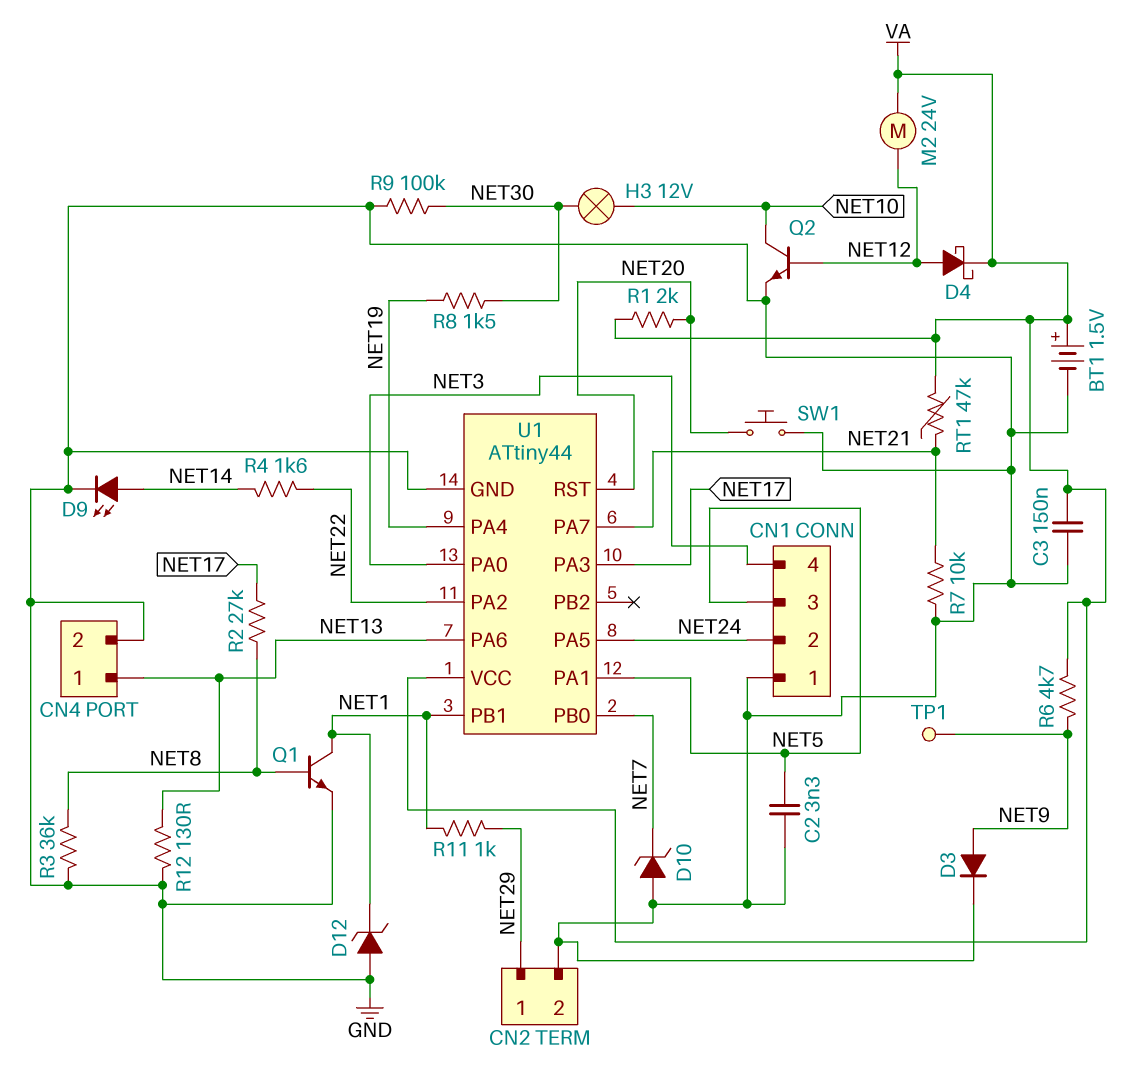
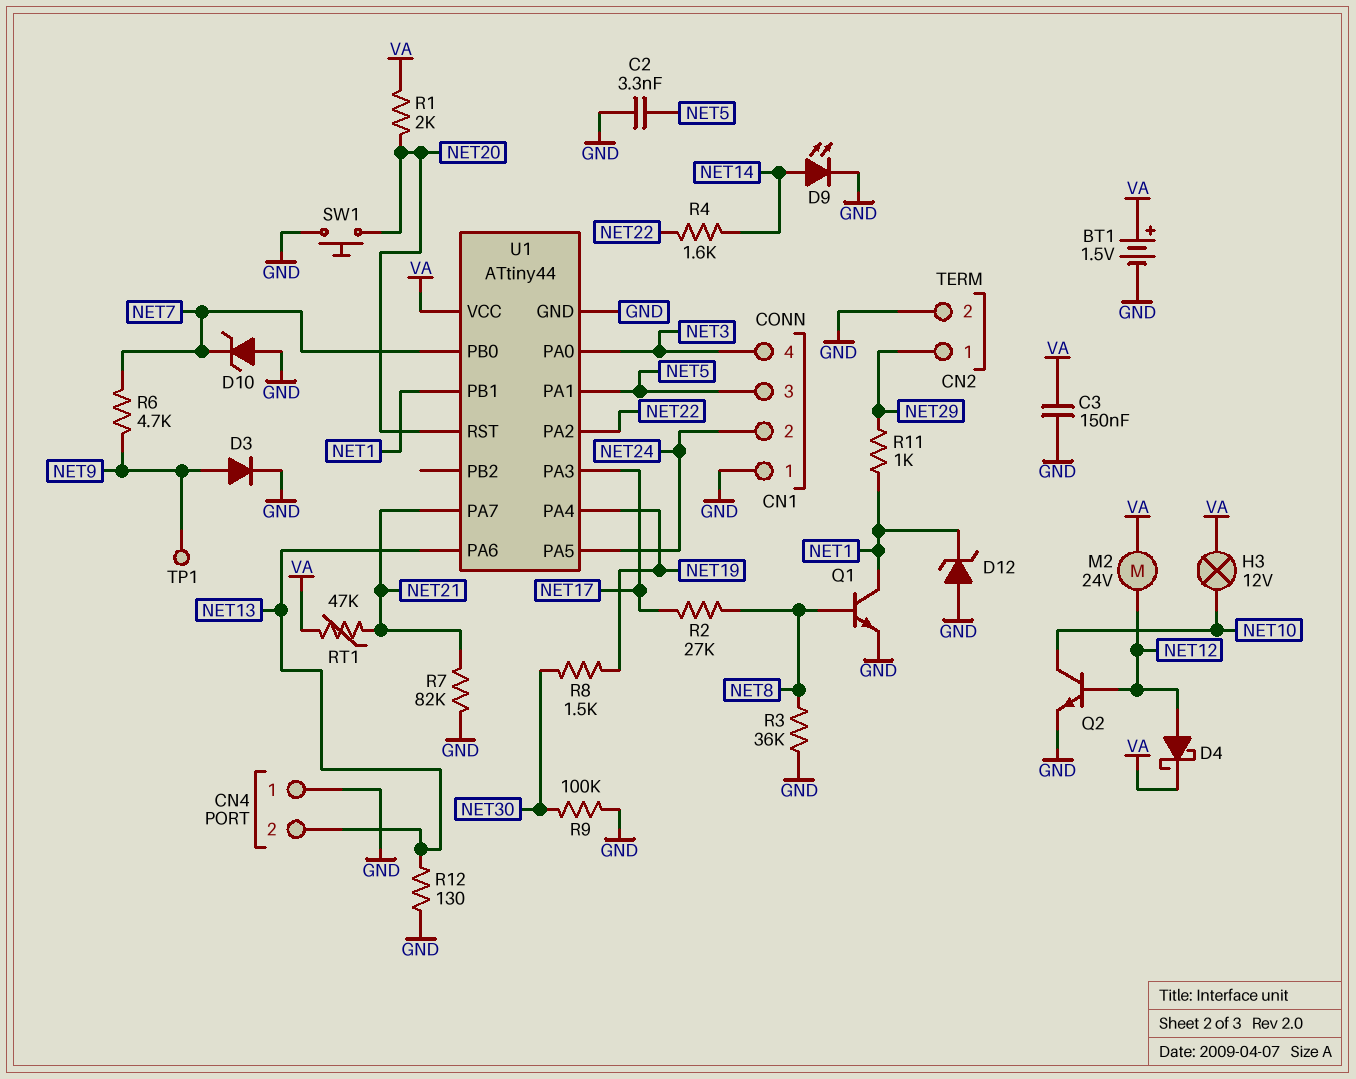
CN4 pin 1: NET13 -> GND
CN4 pin 2: GND -> NET13
H3: lamp 12V (NET10, NET30) -> lamp 12V (NET10, VA)
R6: 4.7k (NET9, VA) -> 4.7k (NET7, NET9)
R7: 10k (GND, NET21) -> 82k (GND, NET21)

